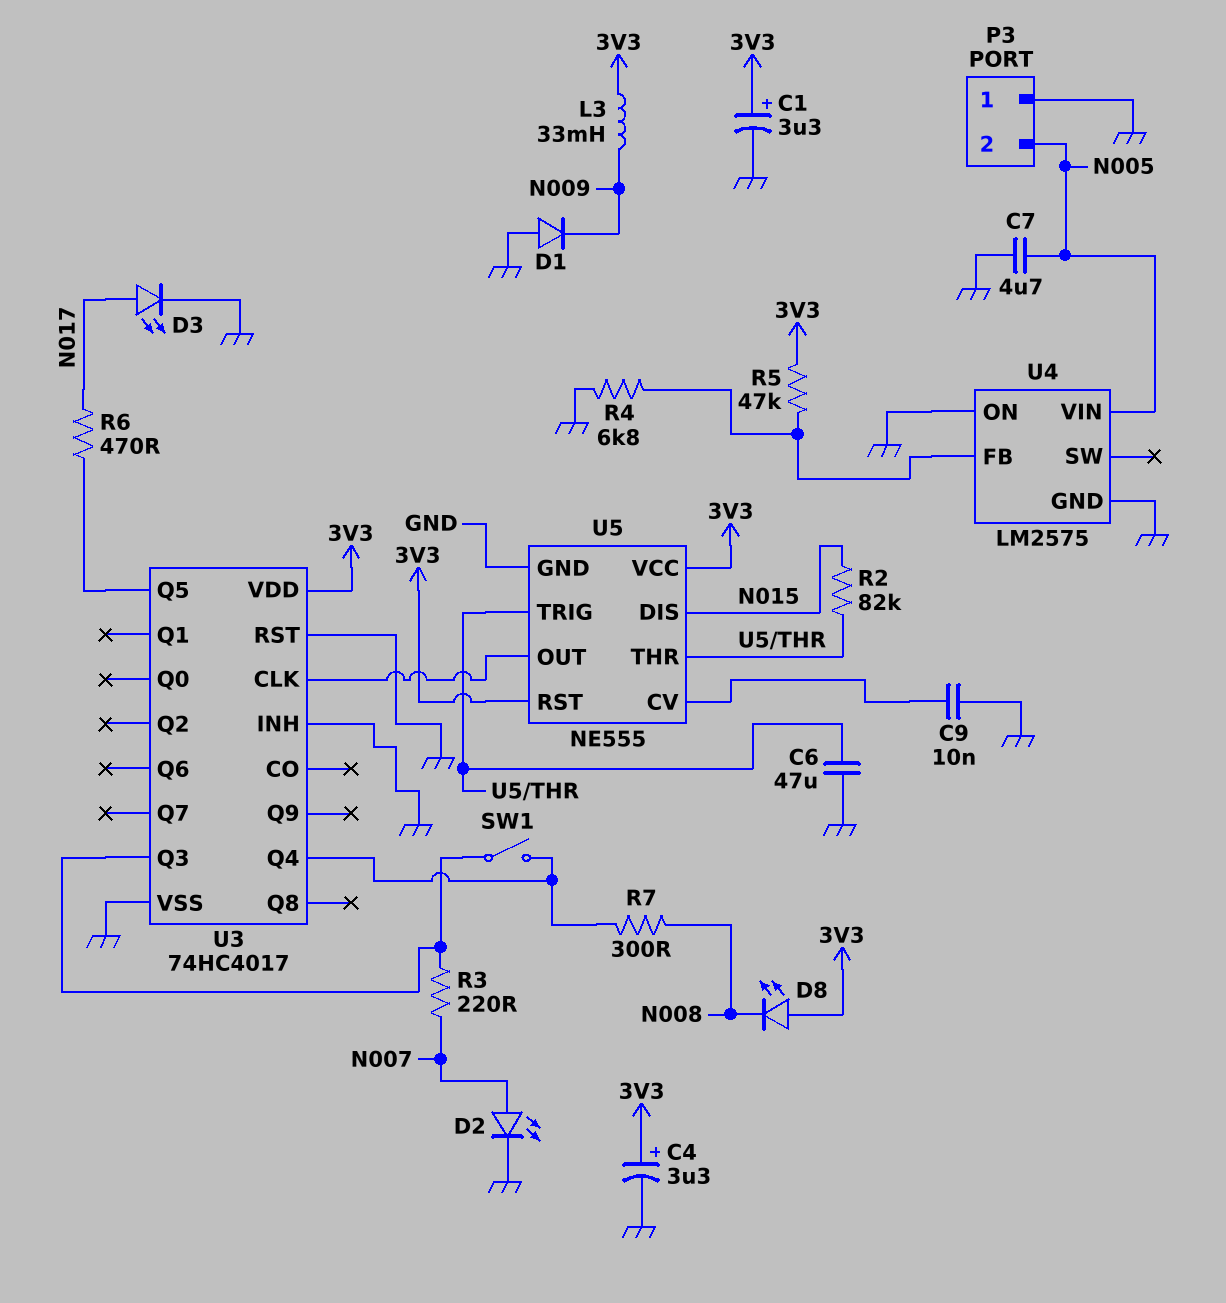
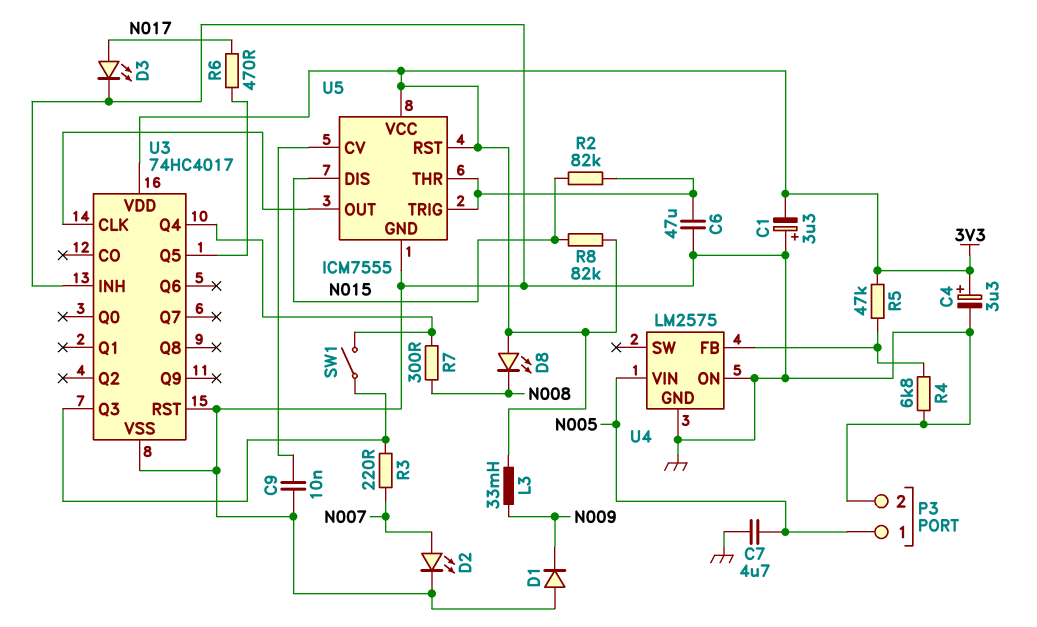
C1: 3.3uF (plus 3V3, minus GND) -> 3.3uF (plus GND, minus 3V3)
P3 pin 1: GND -> N005
P3 pin 2: N005 -> GND
R8: none -> 82k (3V3, N015)
U5: NE555 -> ICM7555

